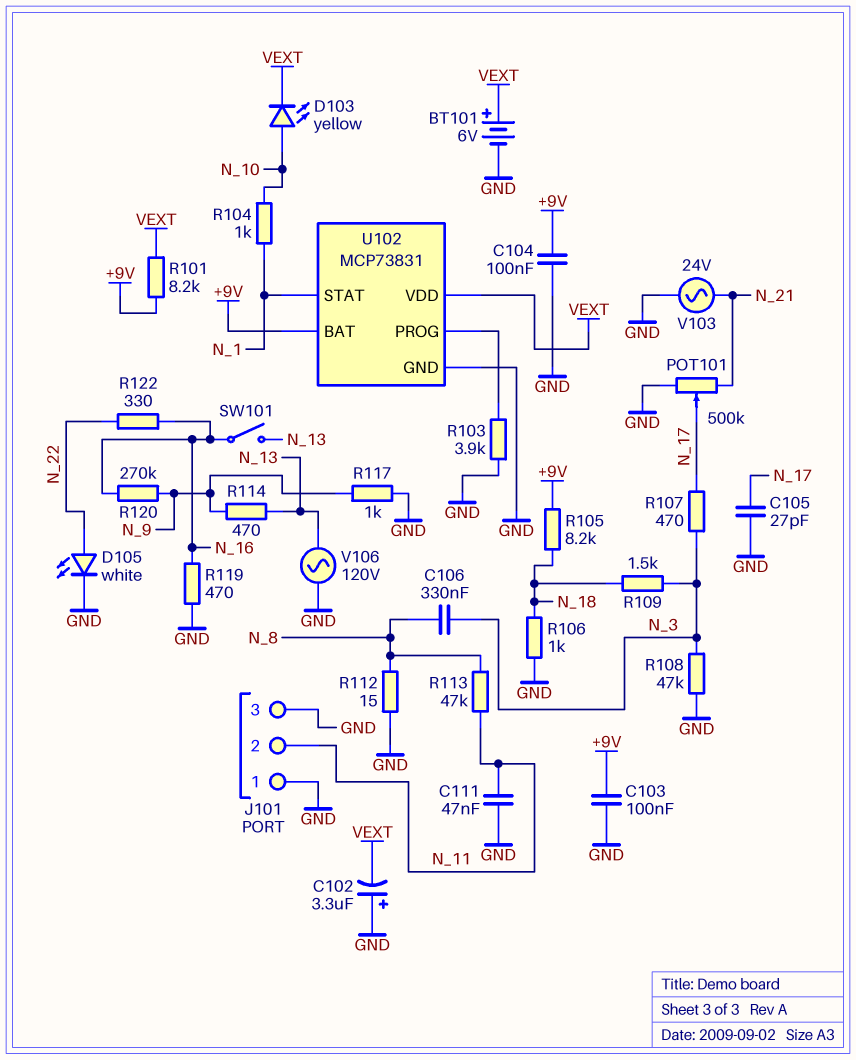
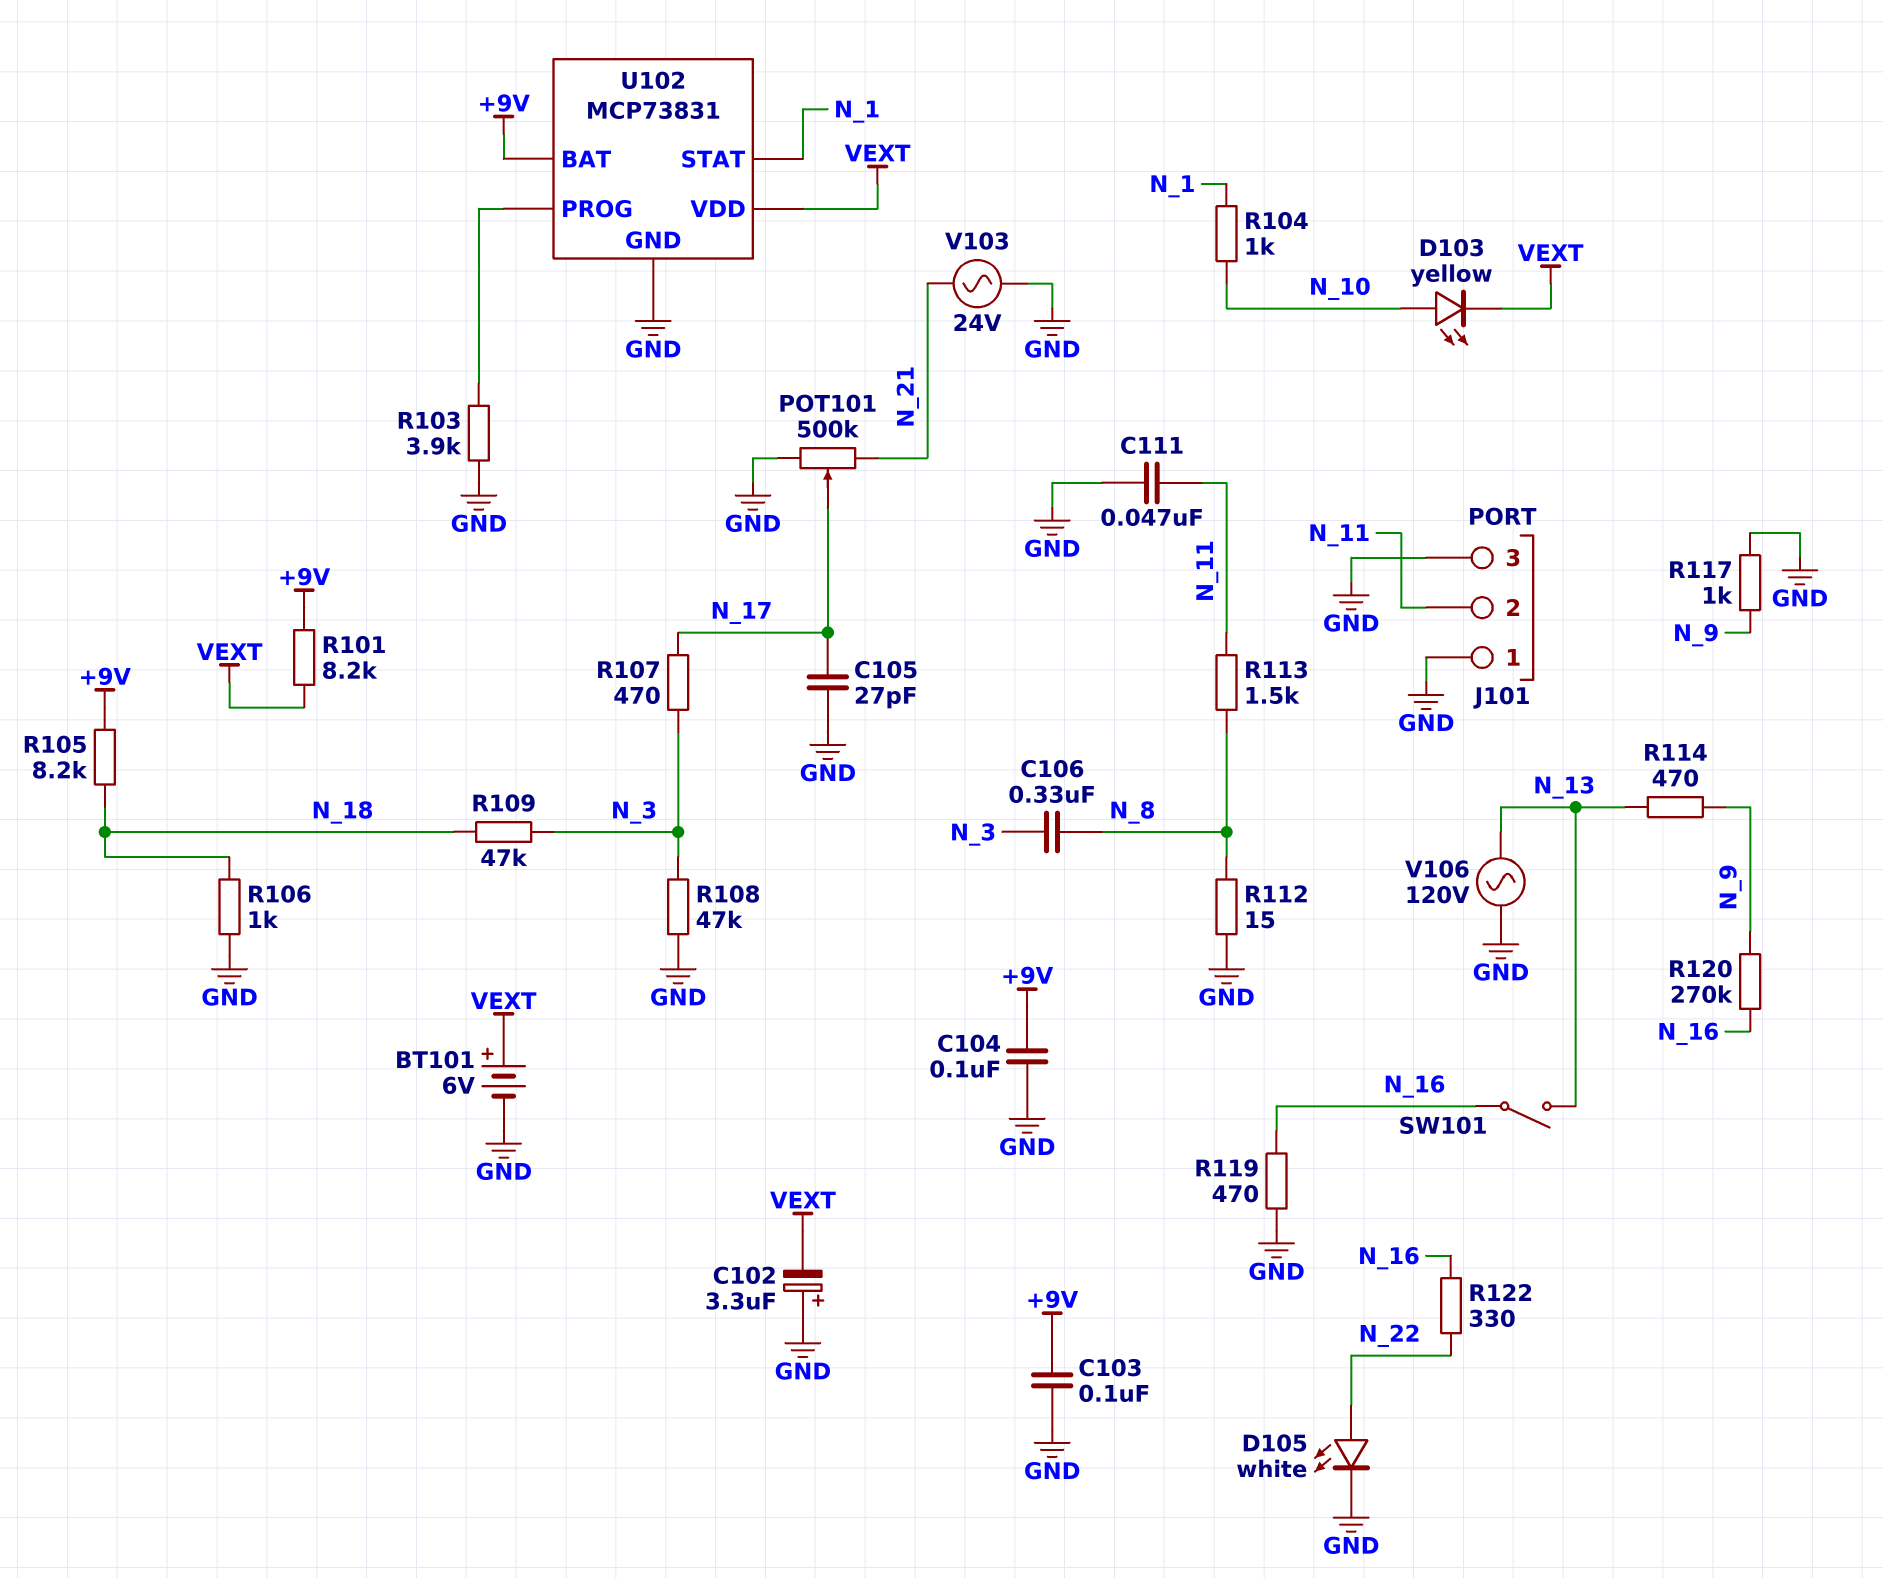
R109: 1.5k (N_3, N_18) -> 47k (N_3, N_18)
R113: 47k (N_8, N_11) -> 1.5k (N_8, N_11)

